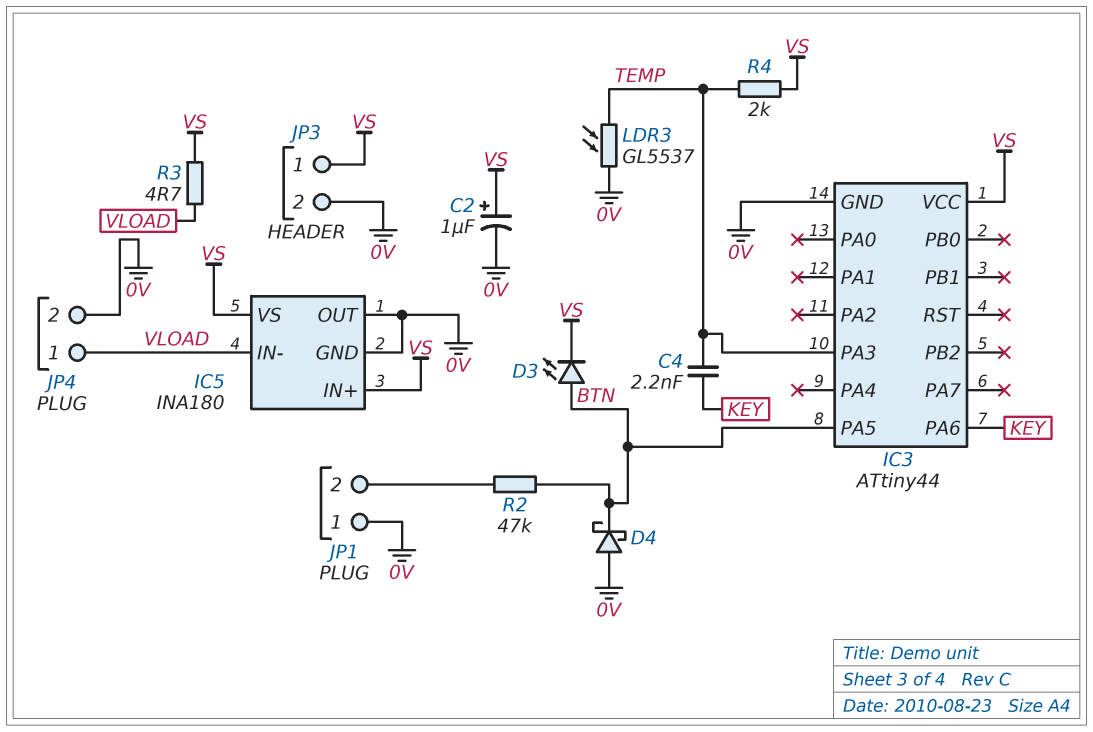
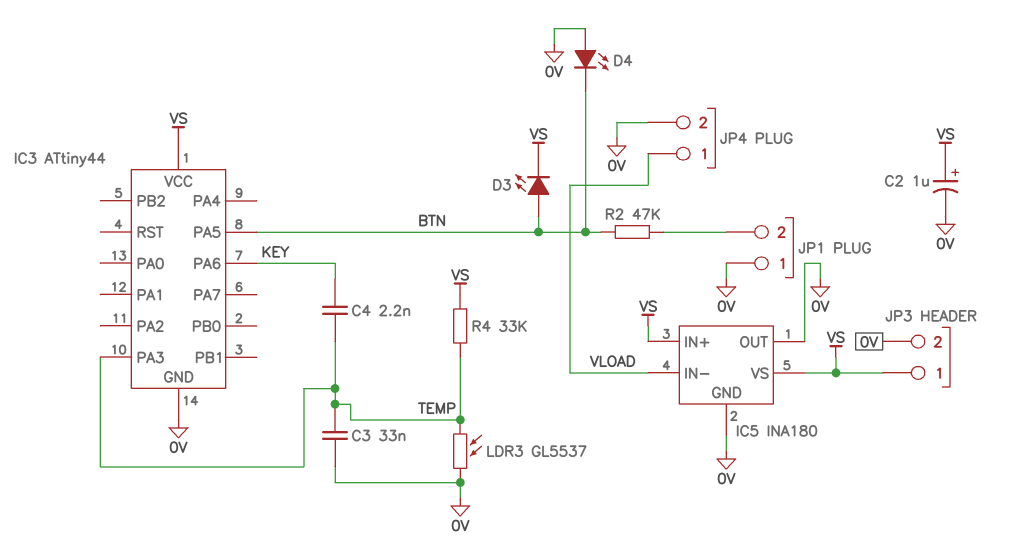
C3: none -> 33nF (0V, TEMP)
D4: schottky (A 0V, K BTN) -> LED (A 0V, K BTN)
R3: 4.7 (VLOAD, VS) -> none
R4: 2k (TEMP, VS) -> 33k (TEMP, VS)

